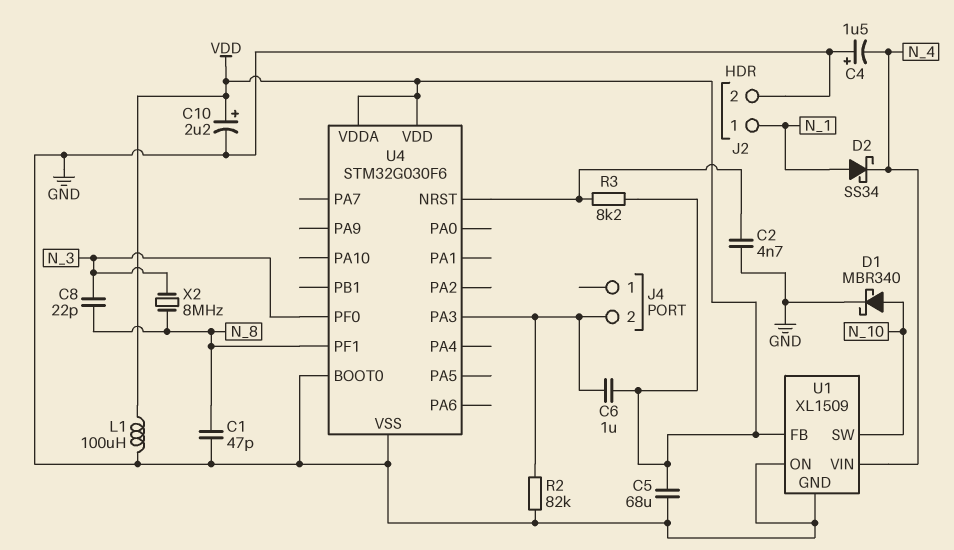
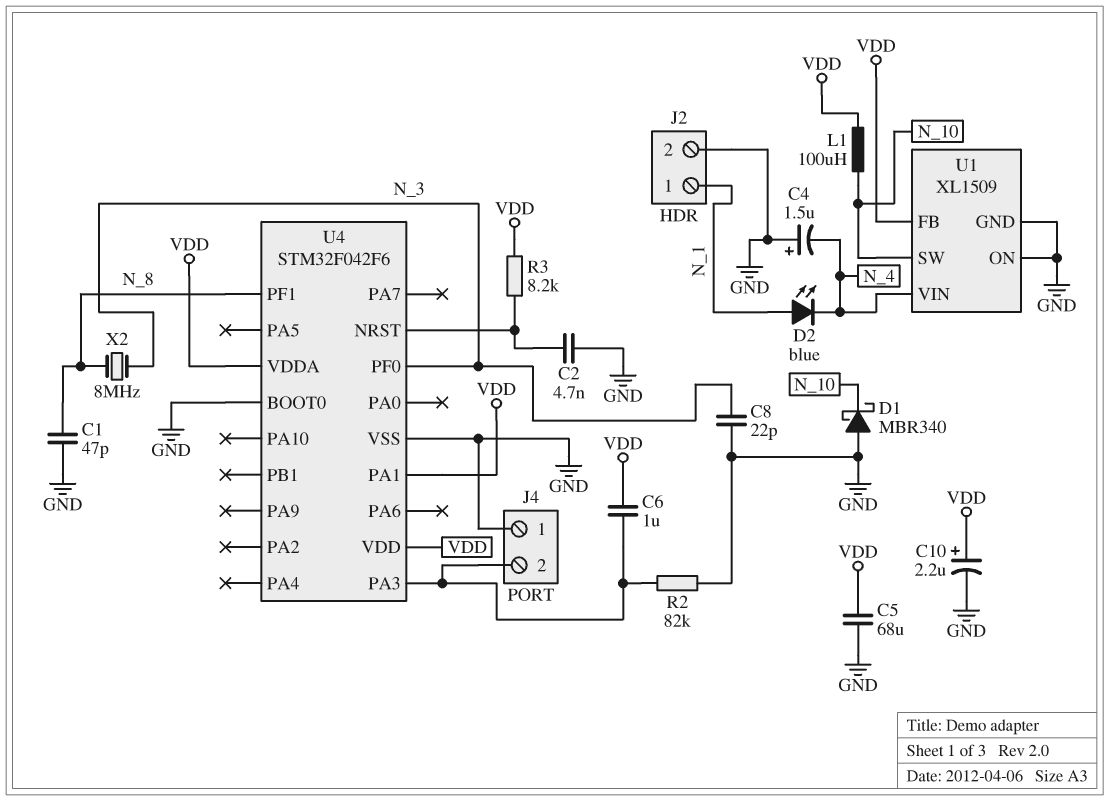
C8: 22pF (N_3, N_8) -> 22pF (GND, N_3)
D1: schottky MBR340 (A N_10, K GND) -> schottky MBR340 (A GND, K N_10)
D2: schottky SS34 (A N_1, K N_4) -> LED blue (A N_1, K N_4)
J4 pin 1: none -> GND
L1: 100uH (GND, VDD) -> 100uH (N_10, VDD)
U4: STM32G030F6 -> STM32F042F6
U4 pin PA1: none -> VDD

